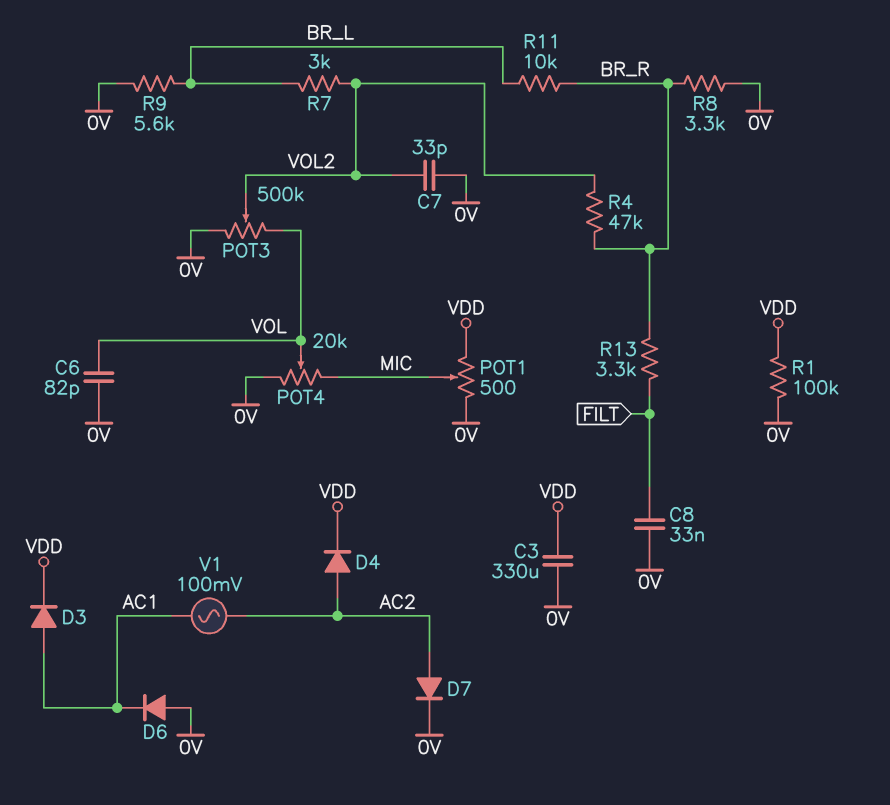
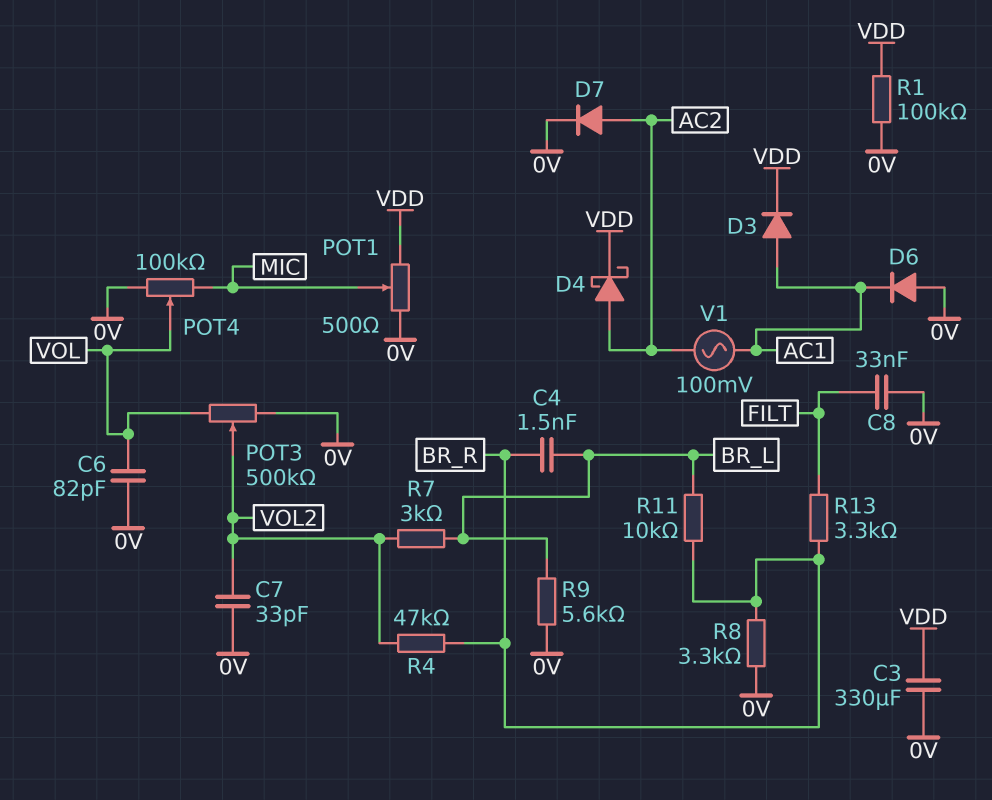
C4: none -> 1.5nF (BR_L, BR_R)
D4: diode (A AC2, K VDD) -> schottky (A AC2, K VDD)
POT4: 20k (0V, MIC, wiper VOL) -> 100k (0V, MIC, wiper VOL)

